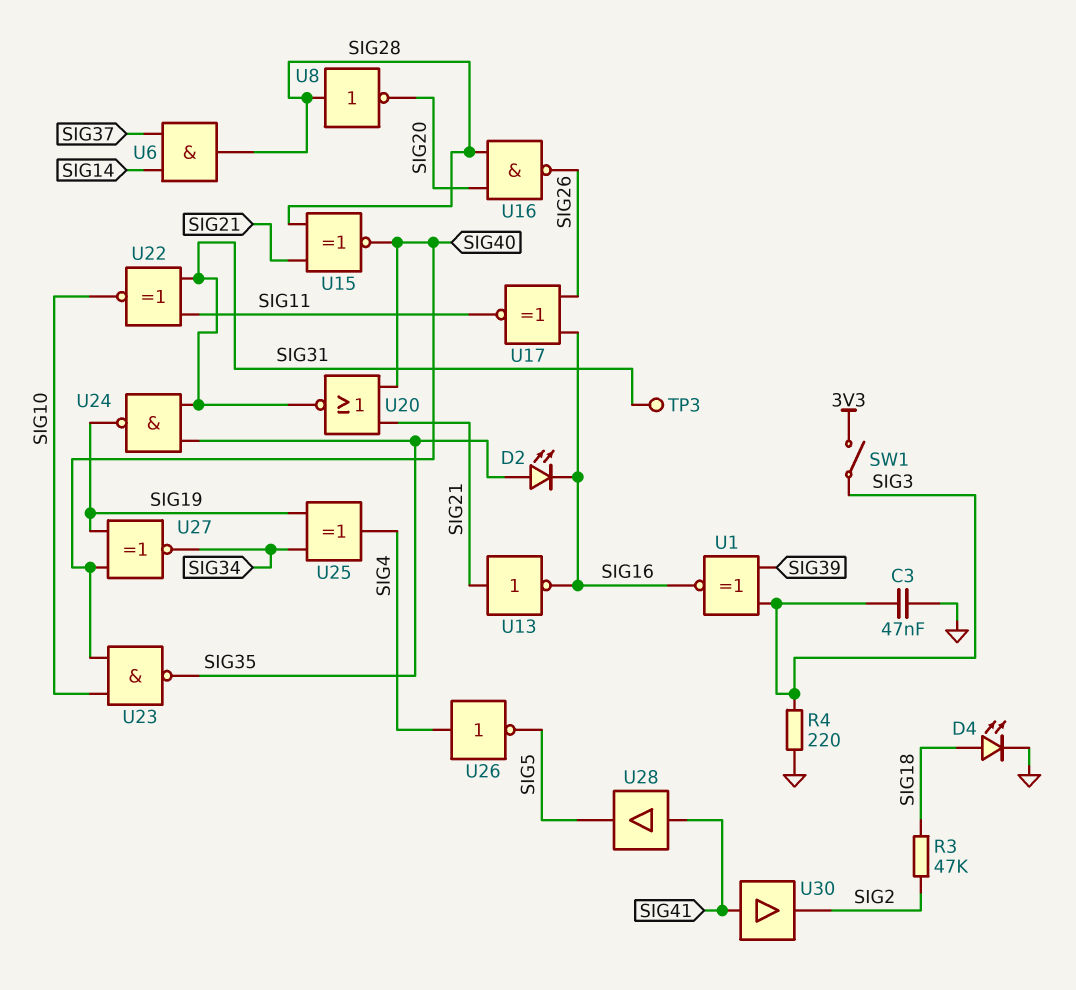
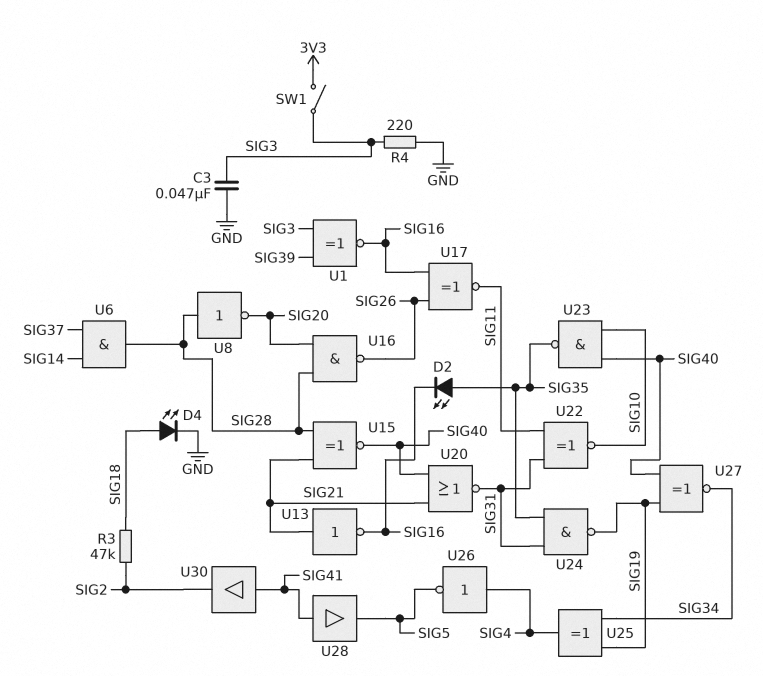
TP3: test point (SIG31) -> none

